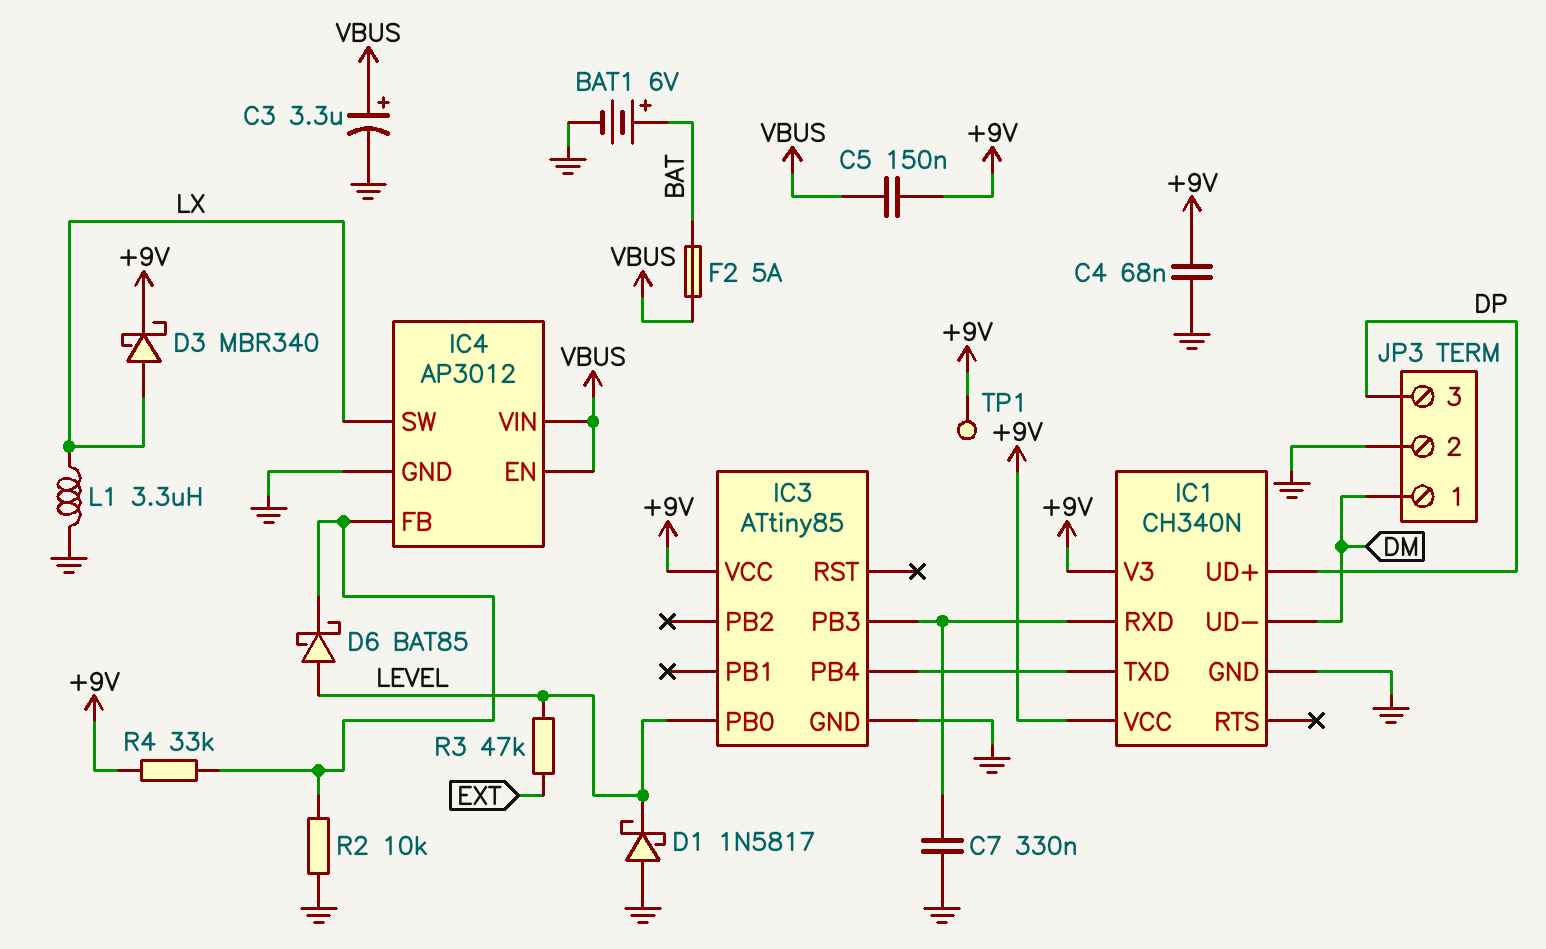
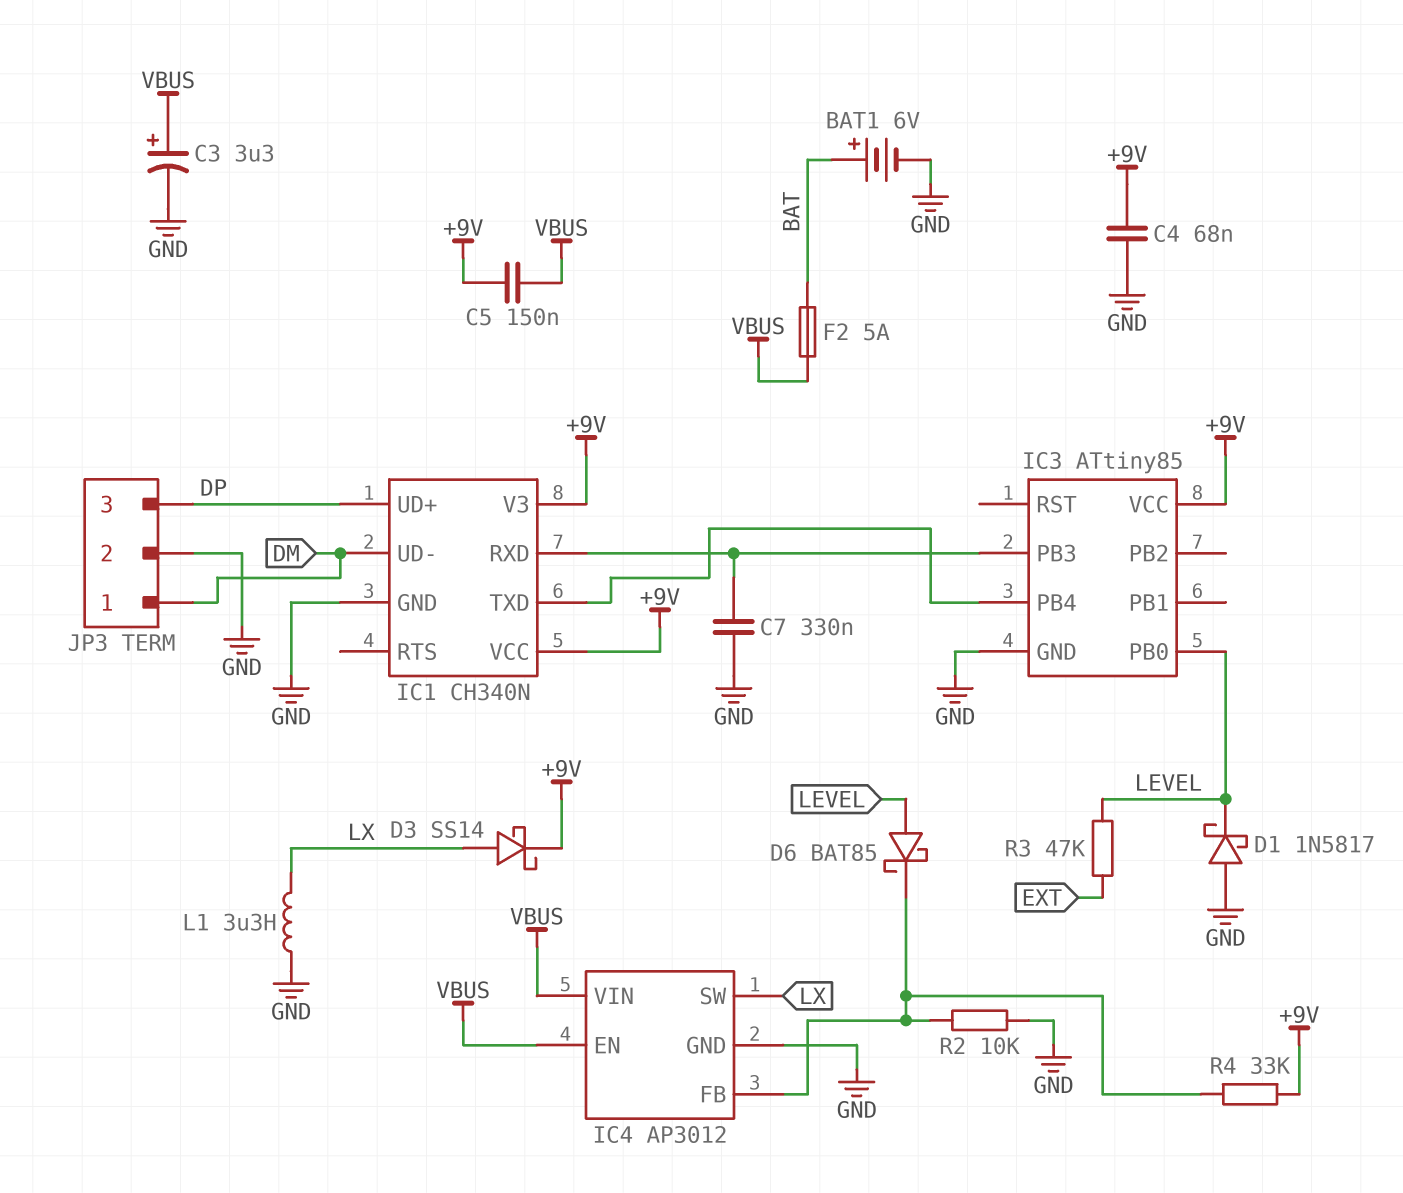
D3: schottky MBR340 (A LX, K +9V) -> schottky SS14 (A LX, K +9V)
TP1: test point (+9V) -> none

